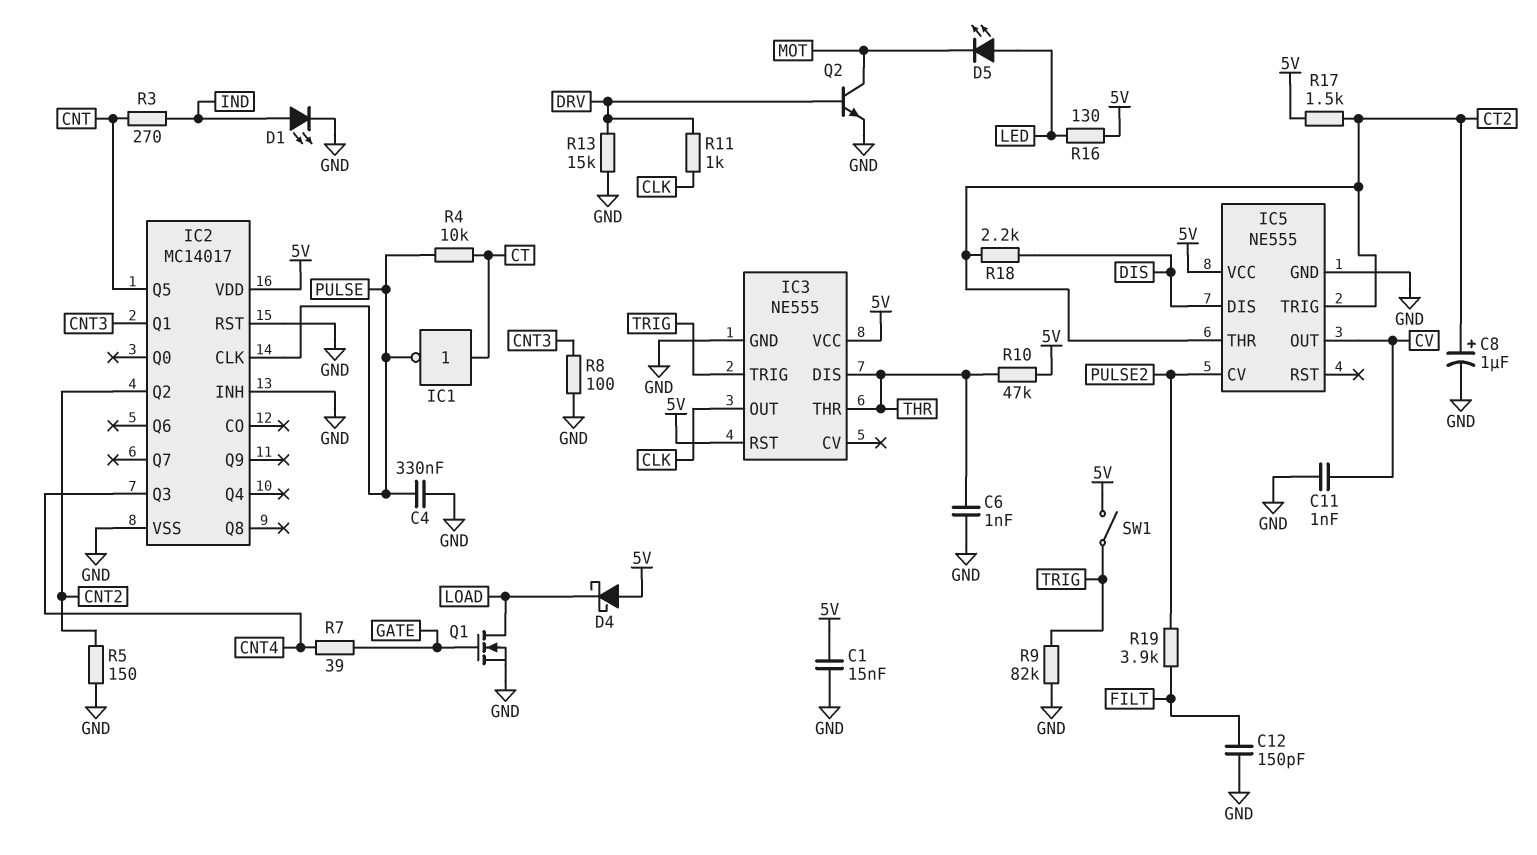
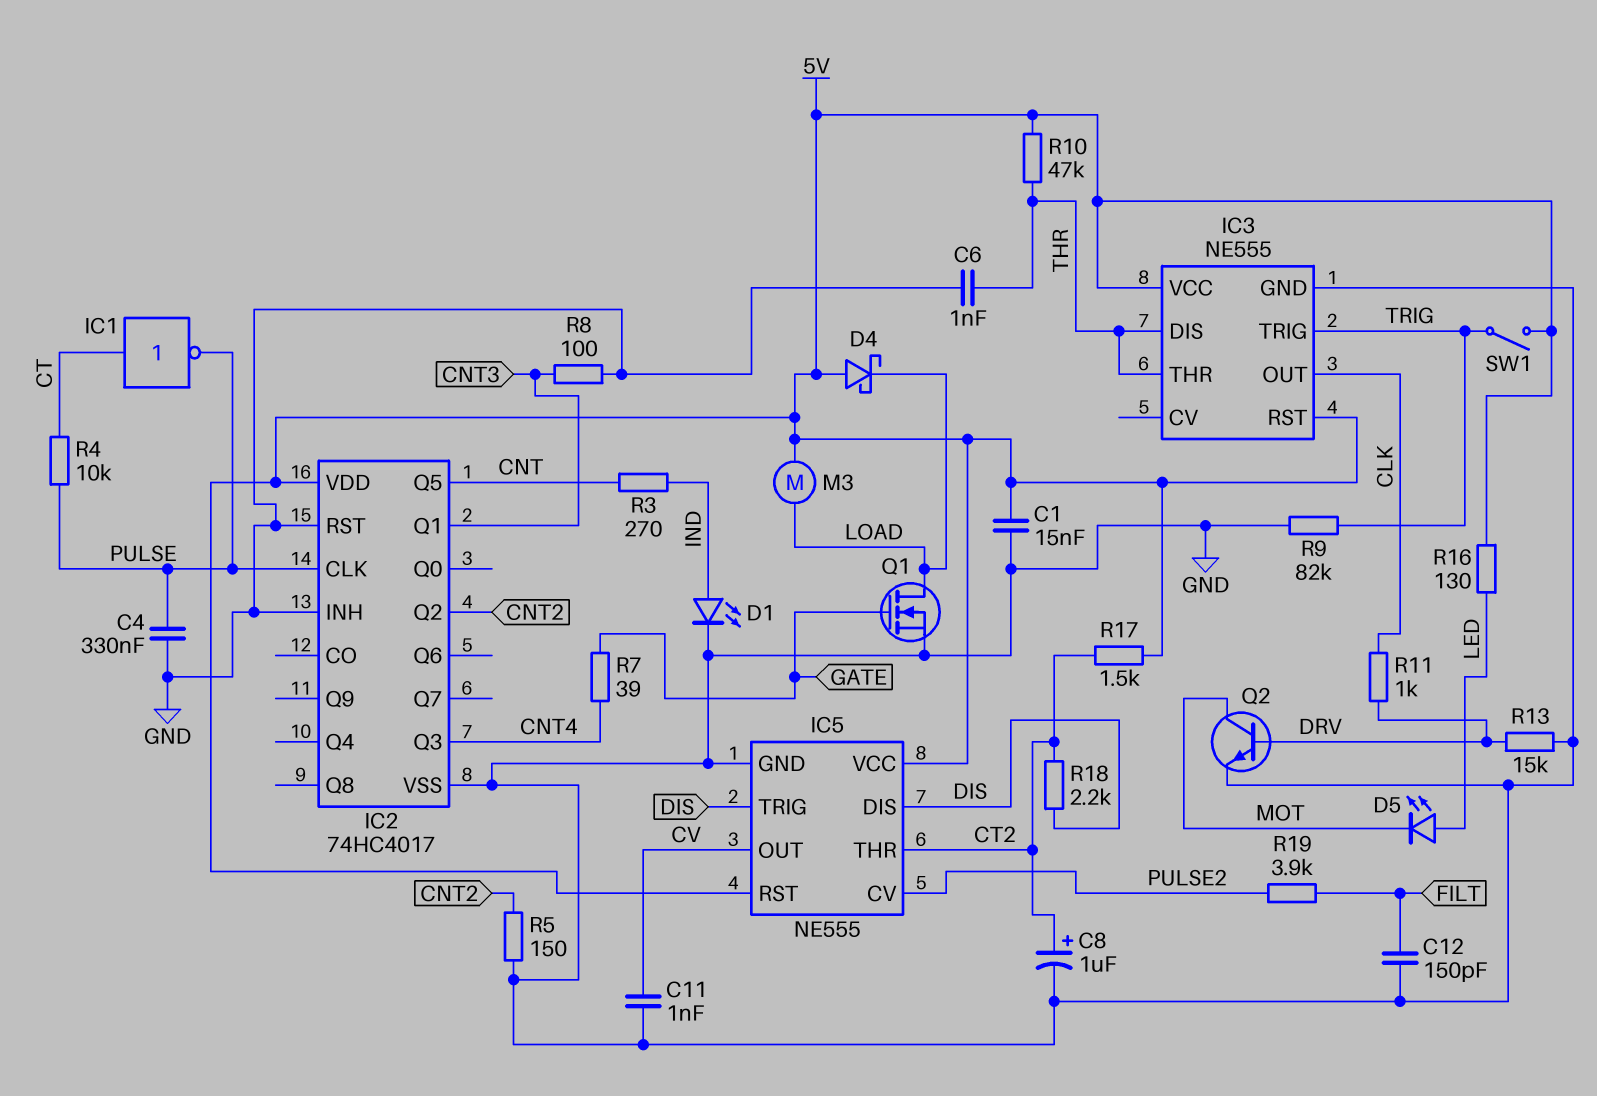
IC2: MC14017 -> 74HC4017
IC5 pin RST: none -> 5V
IC5 pin TRIG: CT2 -> DIS
M3: none -> motor (5V, LOAD)

